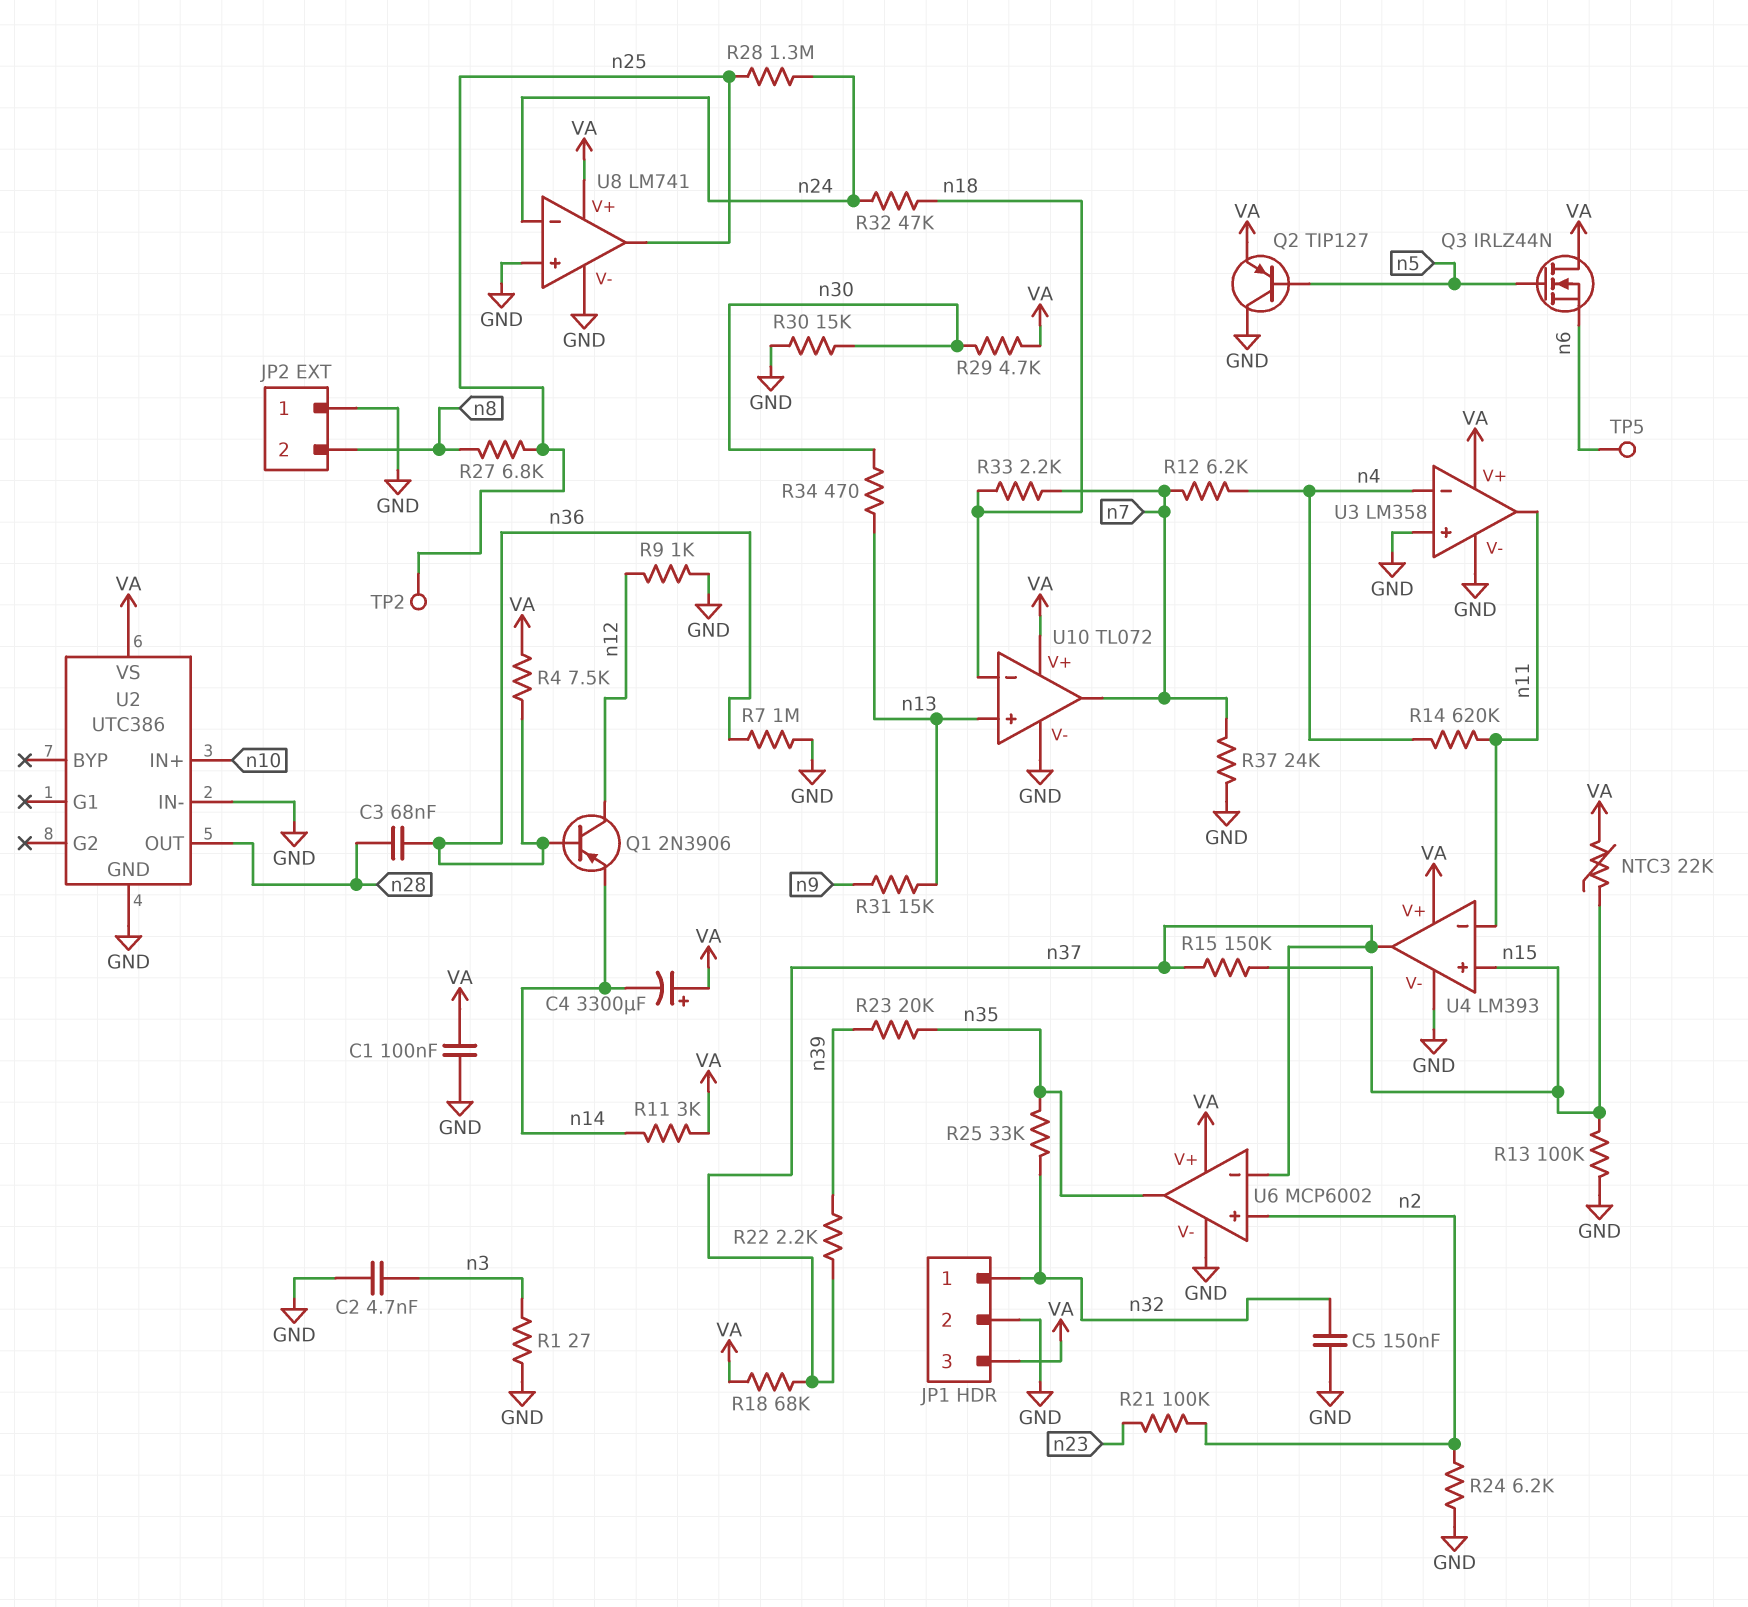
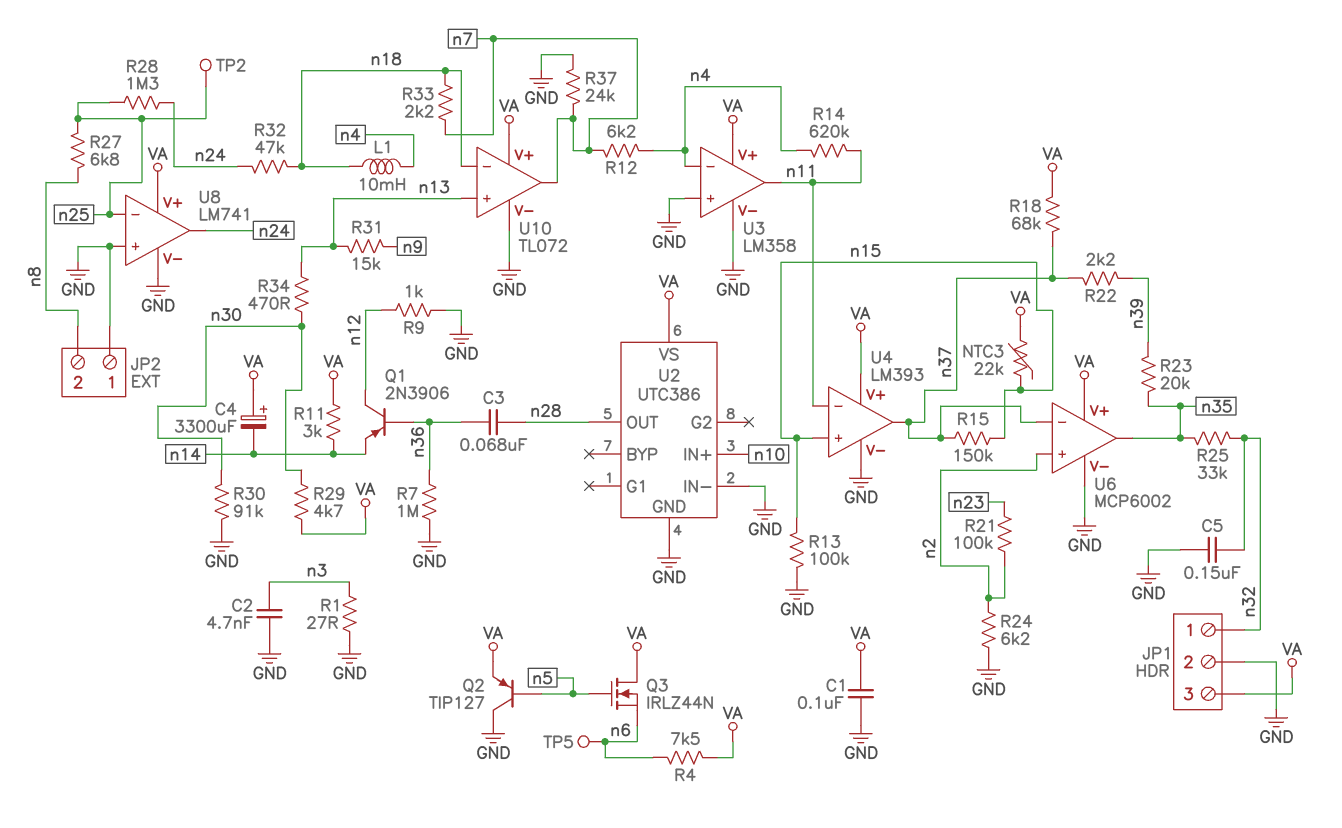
L1: none -> 10mH (n4, n18)
R4: 7.5k (VA, n36) -> 7.5k (VA, n6)
R30: 15k (GND, n30) -> 91k (GND, n30)
U8 pin in-: n24 -> n25
U8 pin out: n25 -> n24

